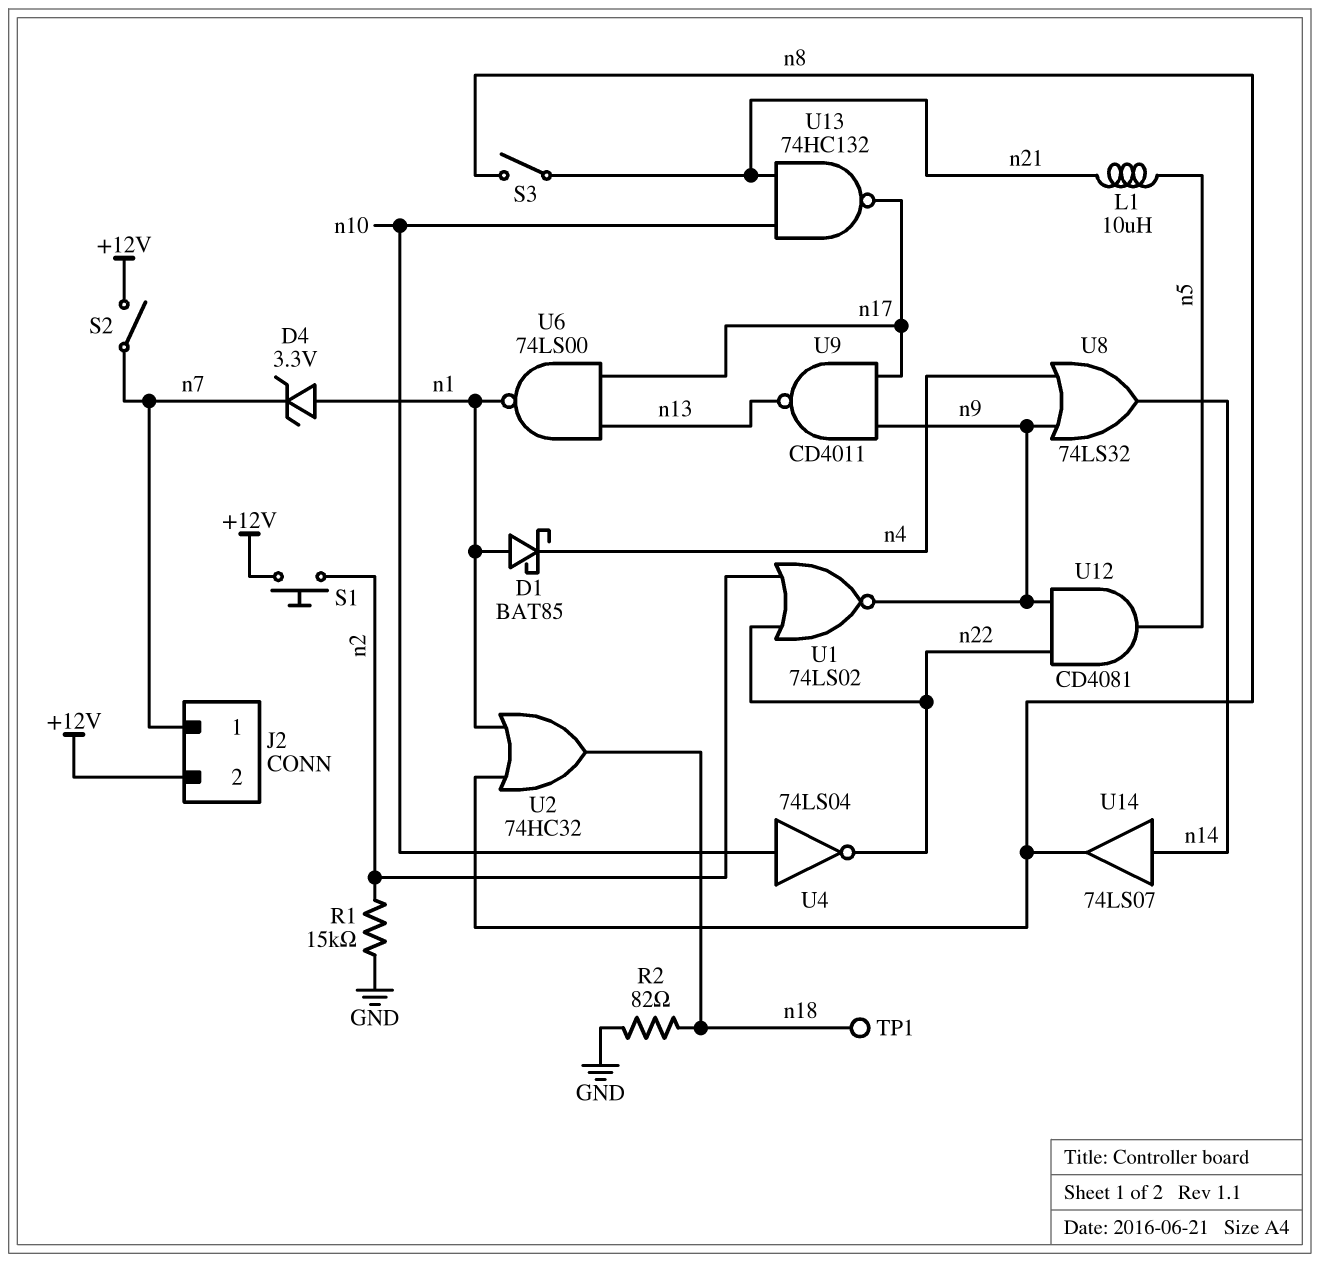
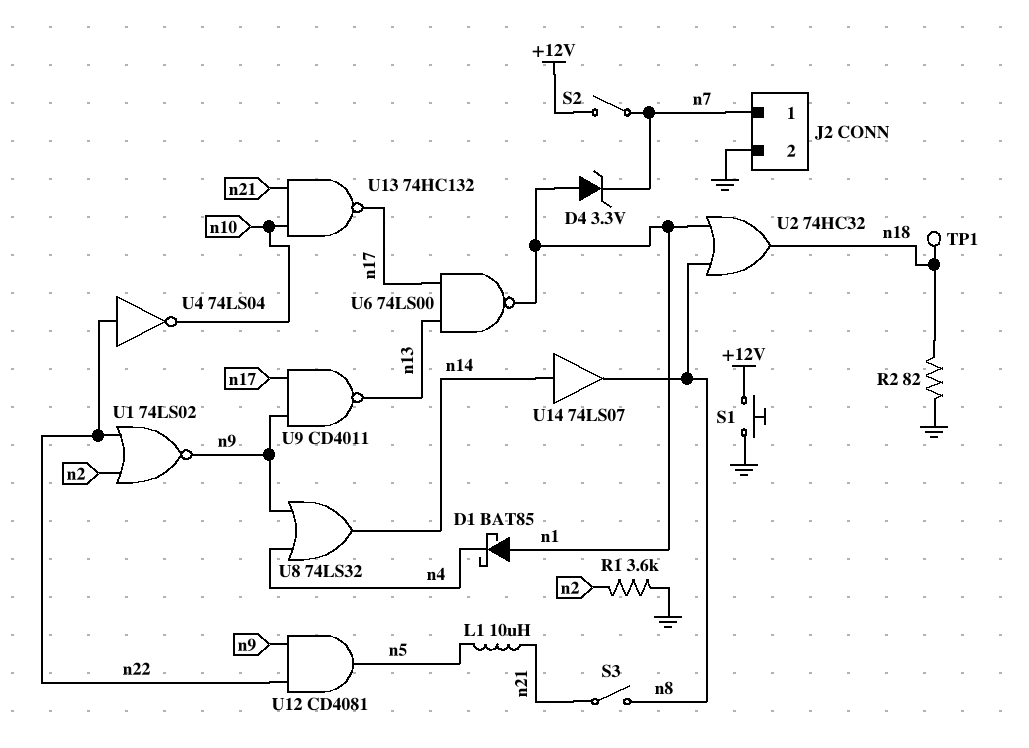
J2 pin 2: +12V -> GND
R1: 15k (GND, n2) -> 3.6k (GND, n2)
S1: button (+12V, n2) -> button (+12V, GND)
U4: NOT 74LS04 (in n10, out n22) -> NOT 74LS04 (in n22, out n10)

